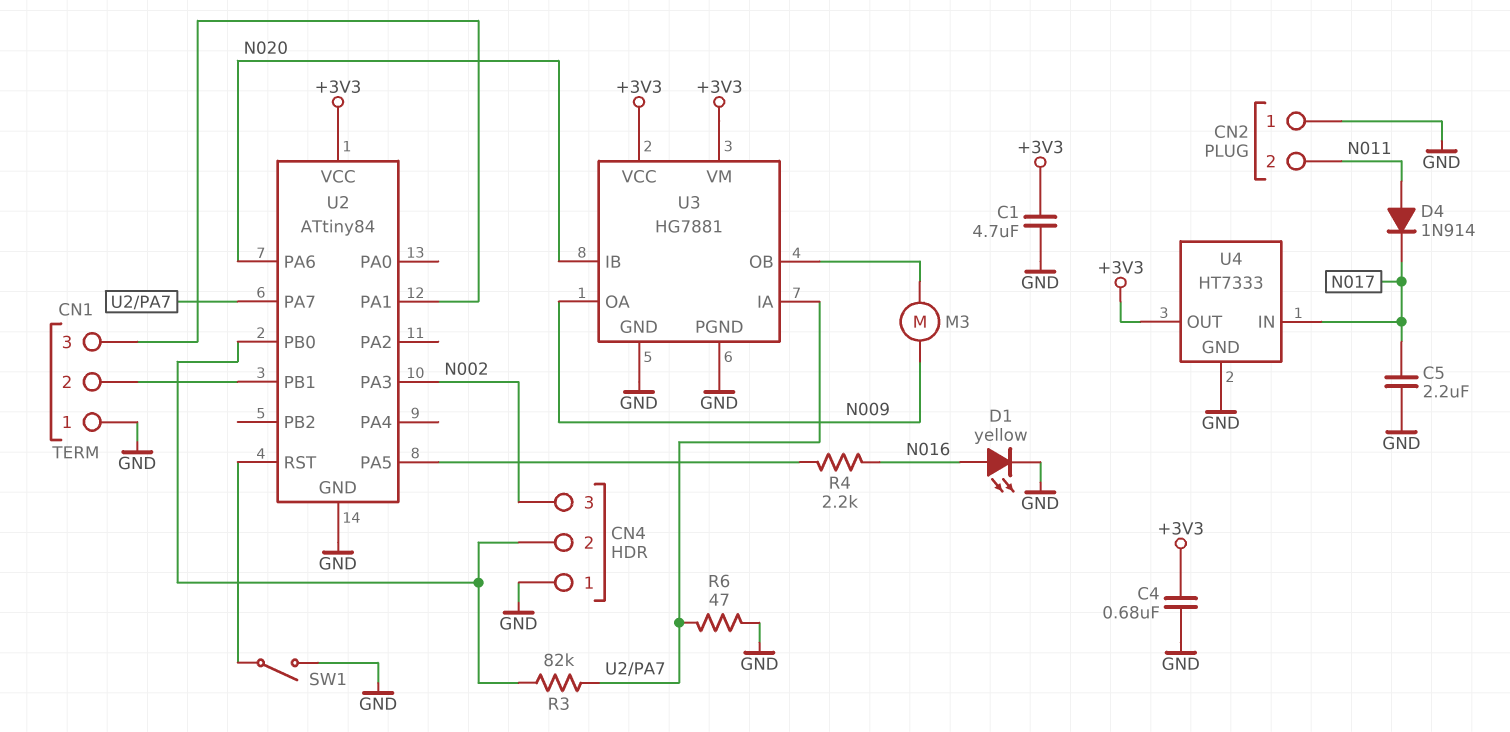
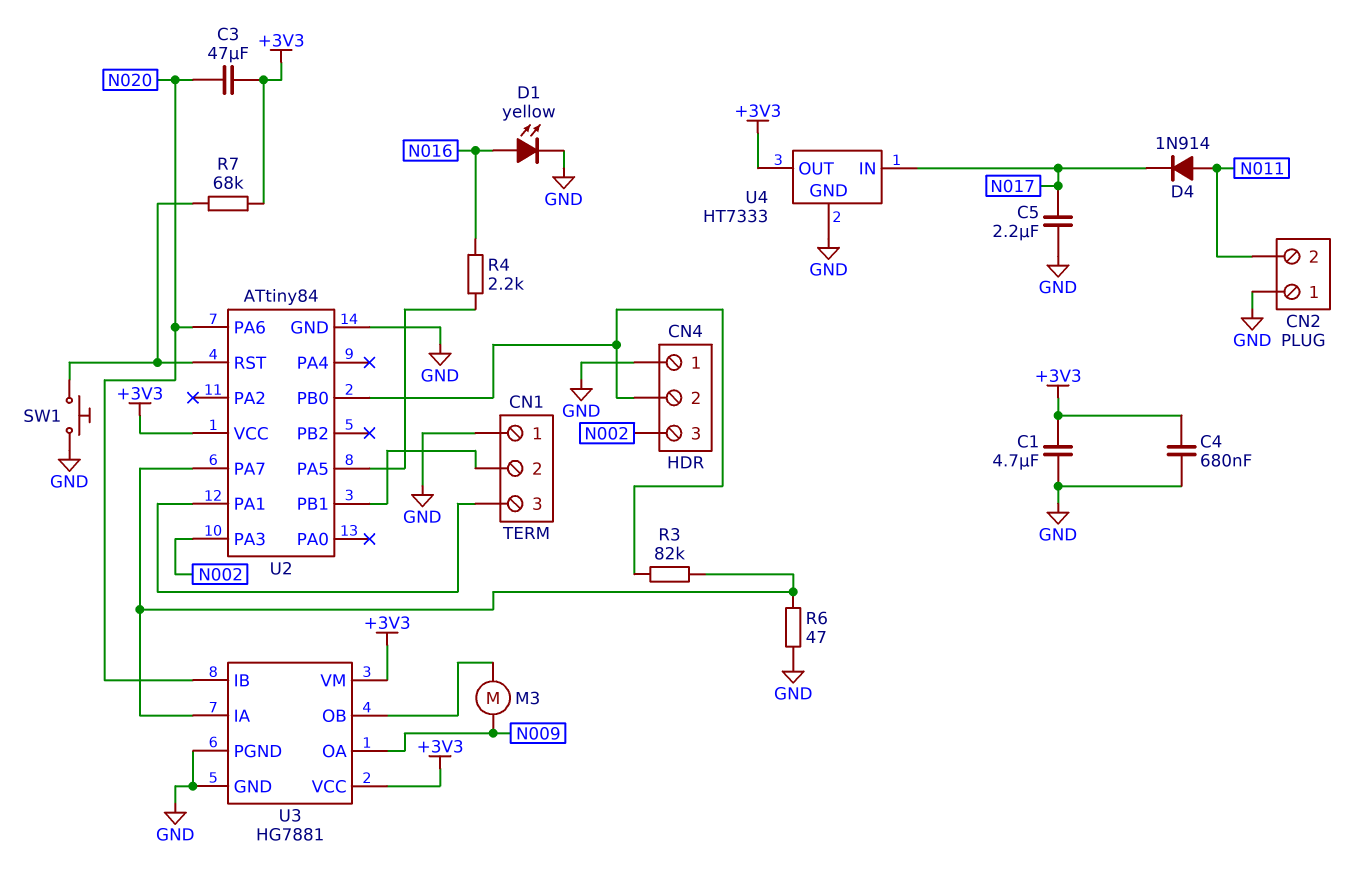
C3: none -> 47uF (+3V3, N020)
R7: none -> 68k (+3V3, U2/RST)
SW1: switch (GND, U2/RST) -> button (GND, U2/RST)

